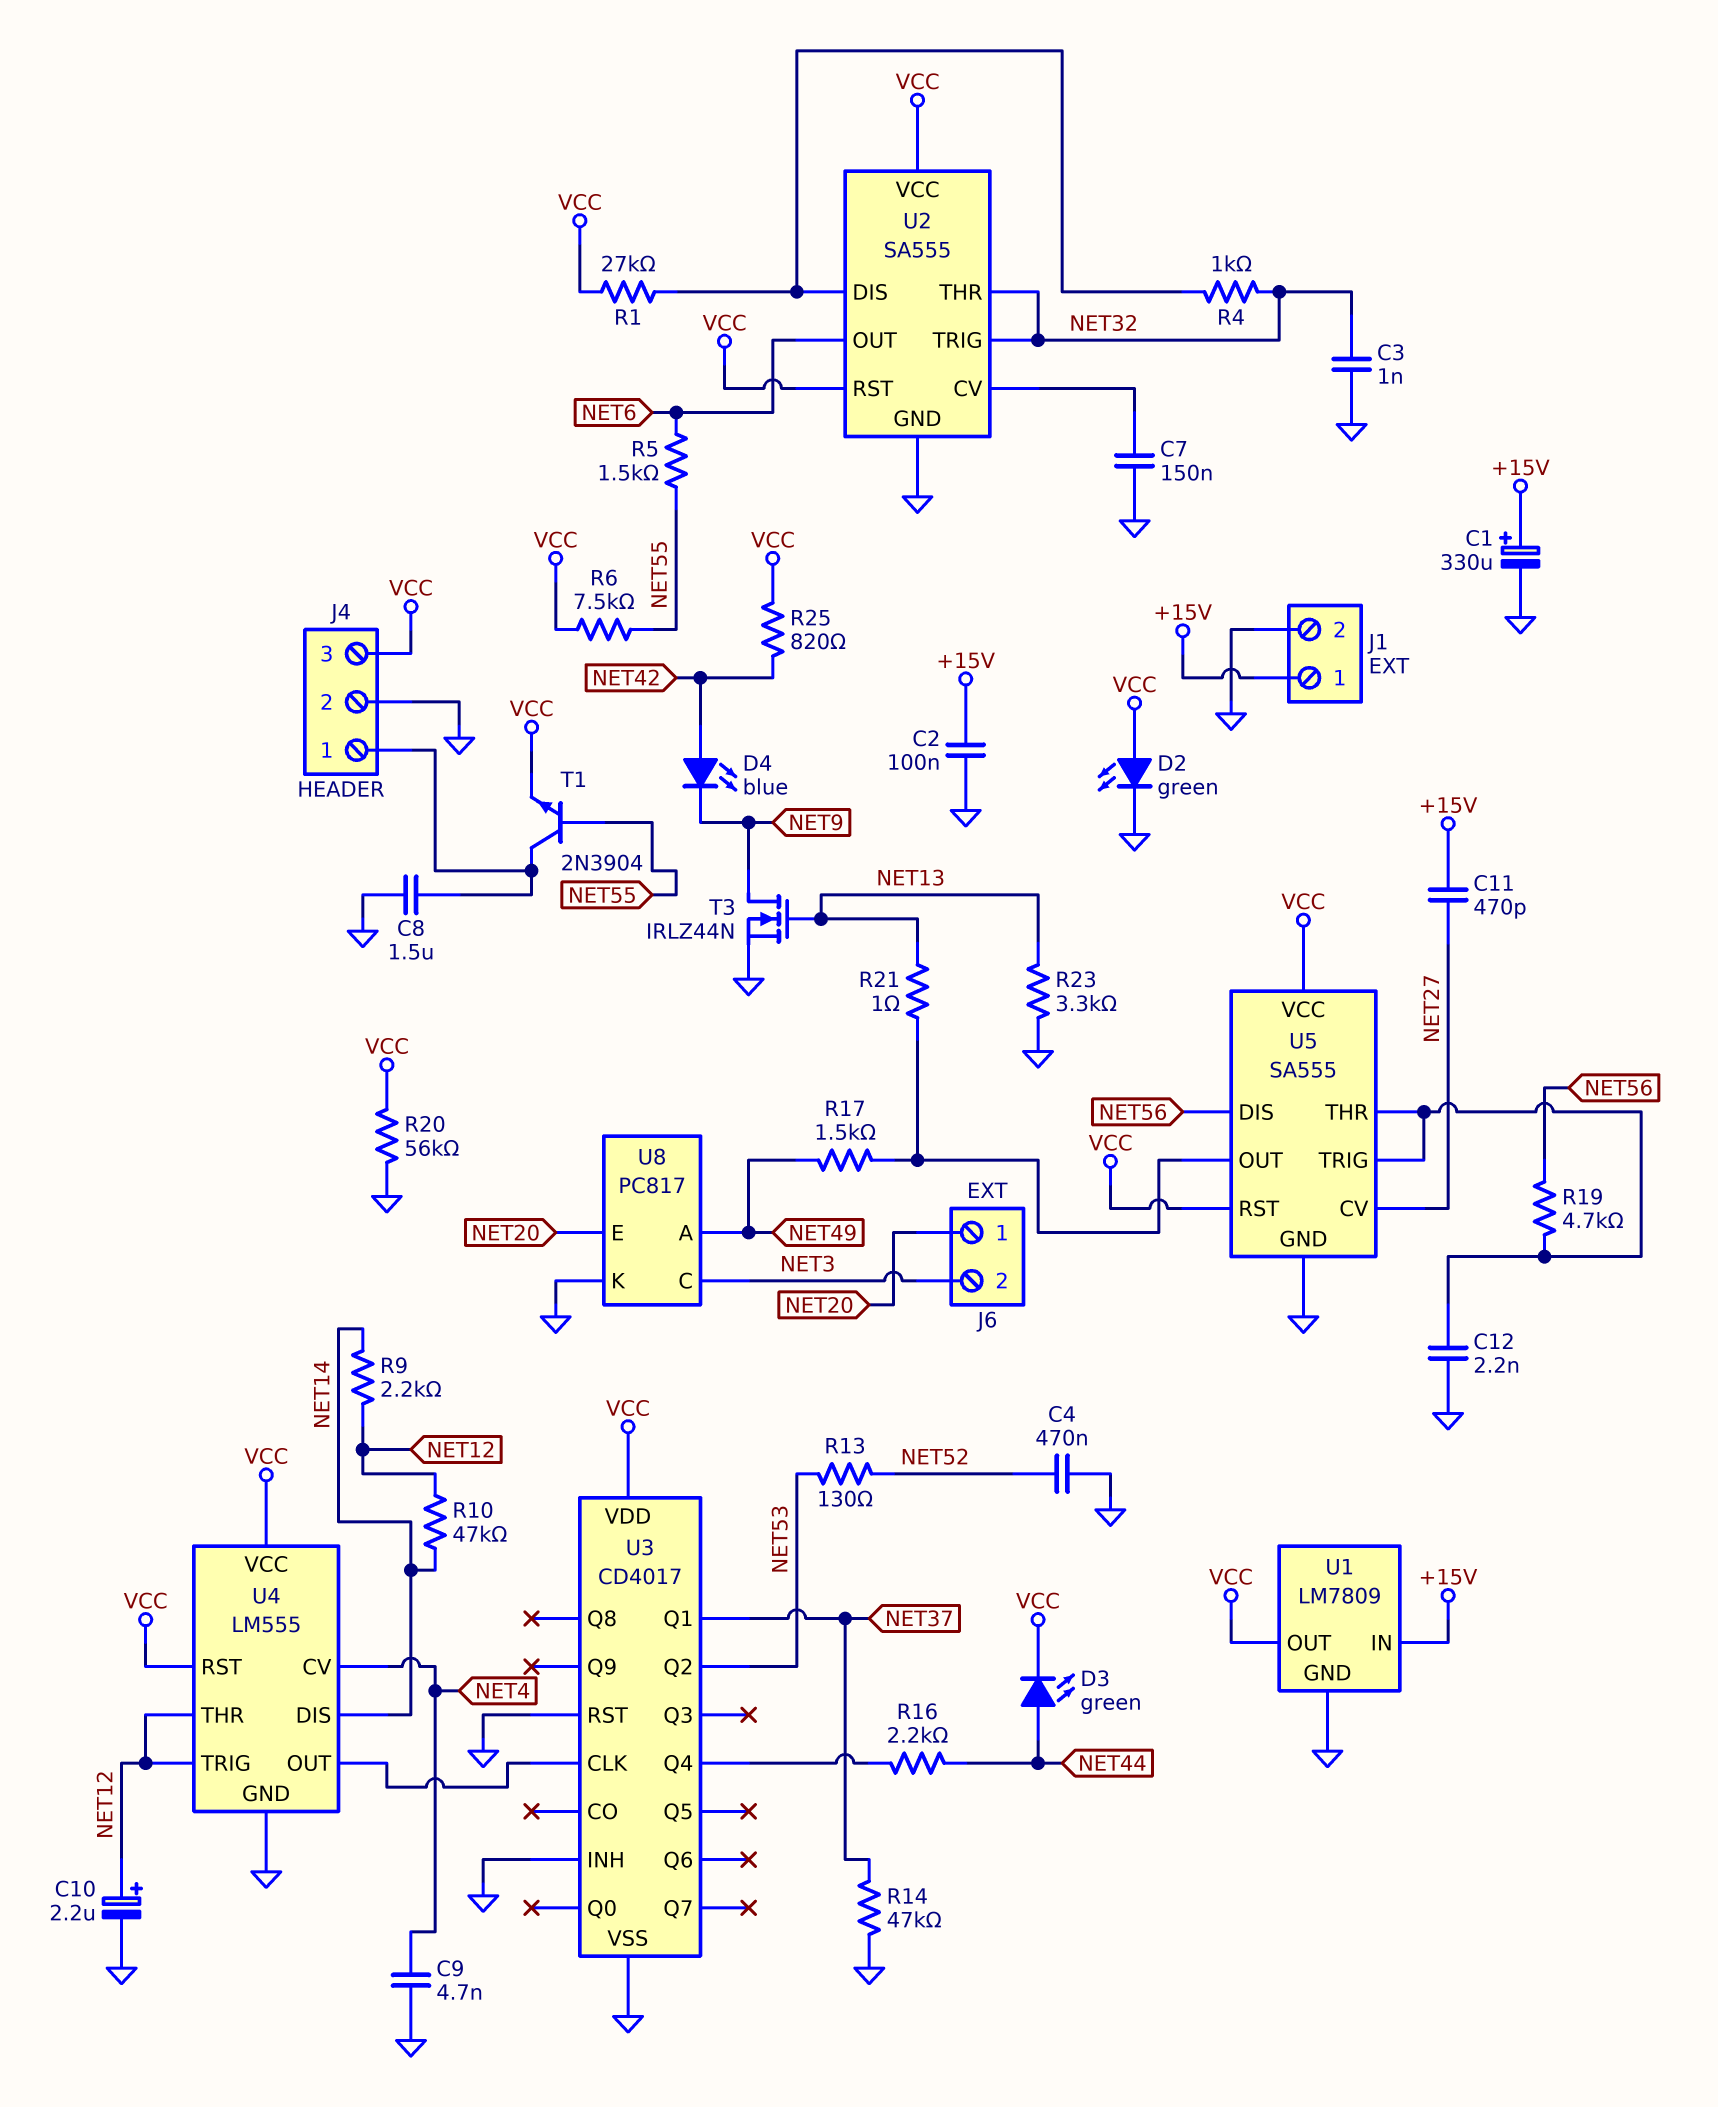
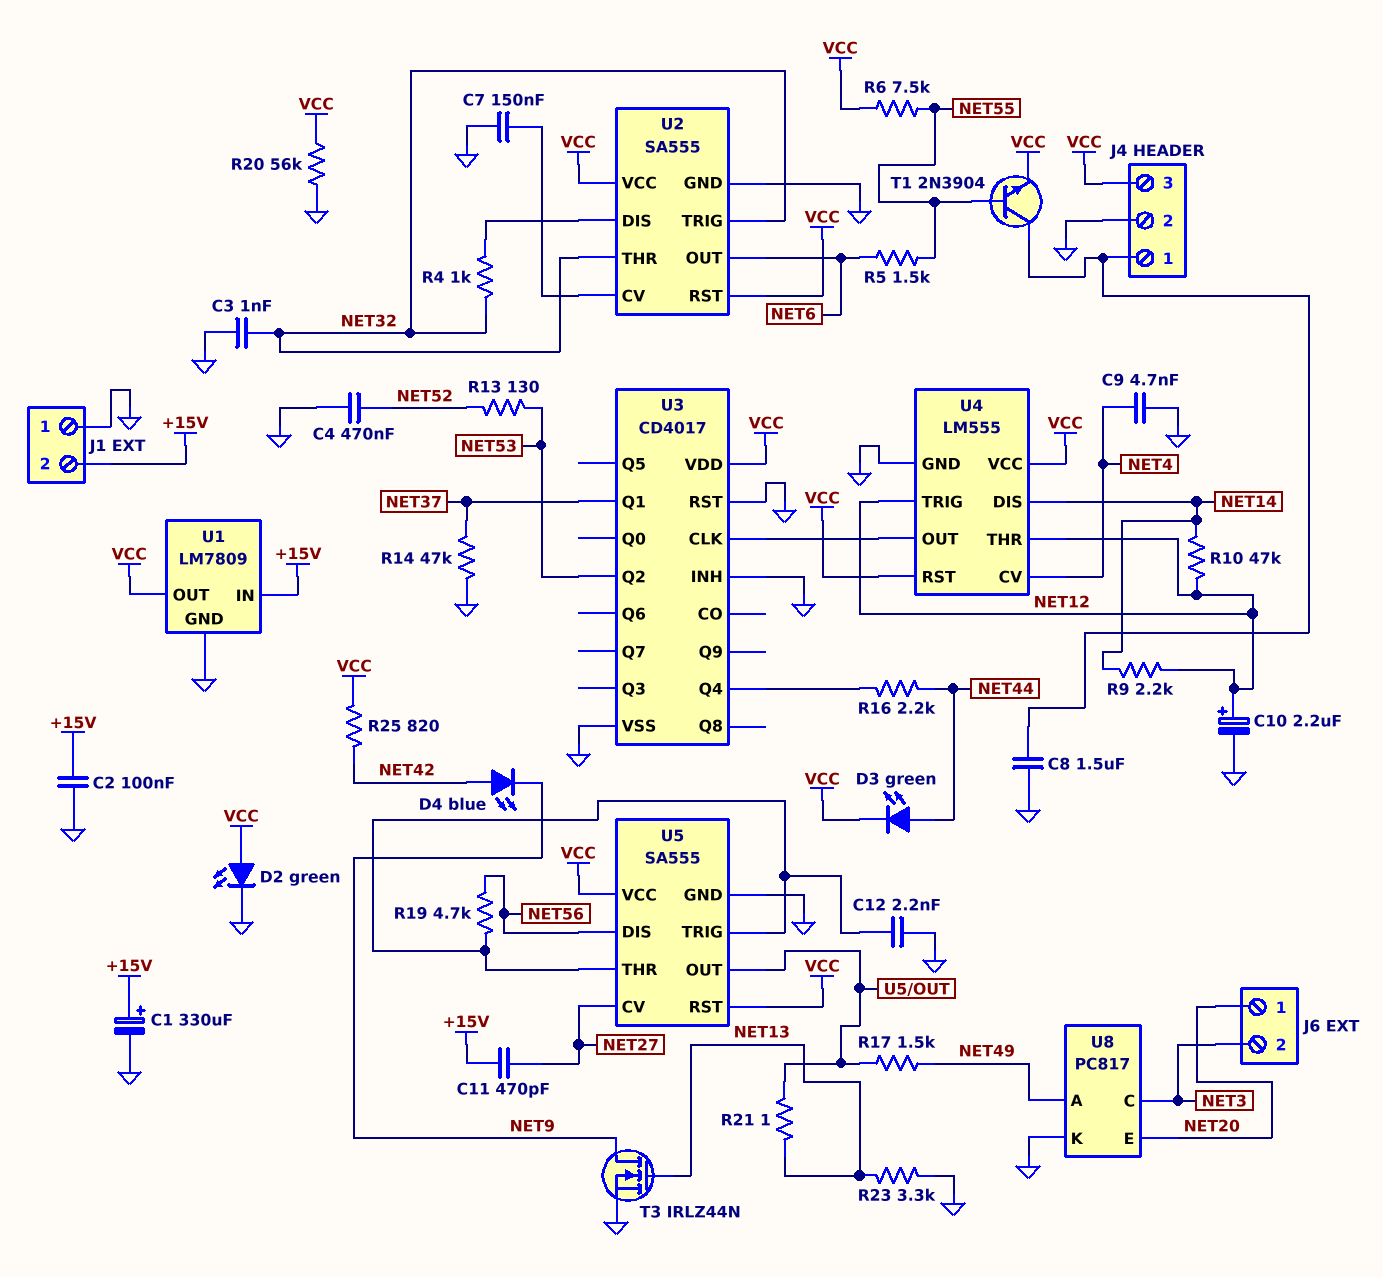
J1 pin 1: +15V -> GND
J1 pin 2: GND -> +15V
R1: 27k (U2/DIS, VCC) -> none

